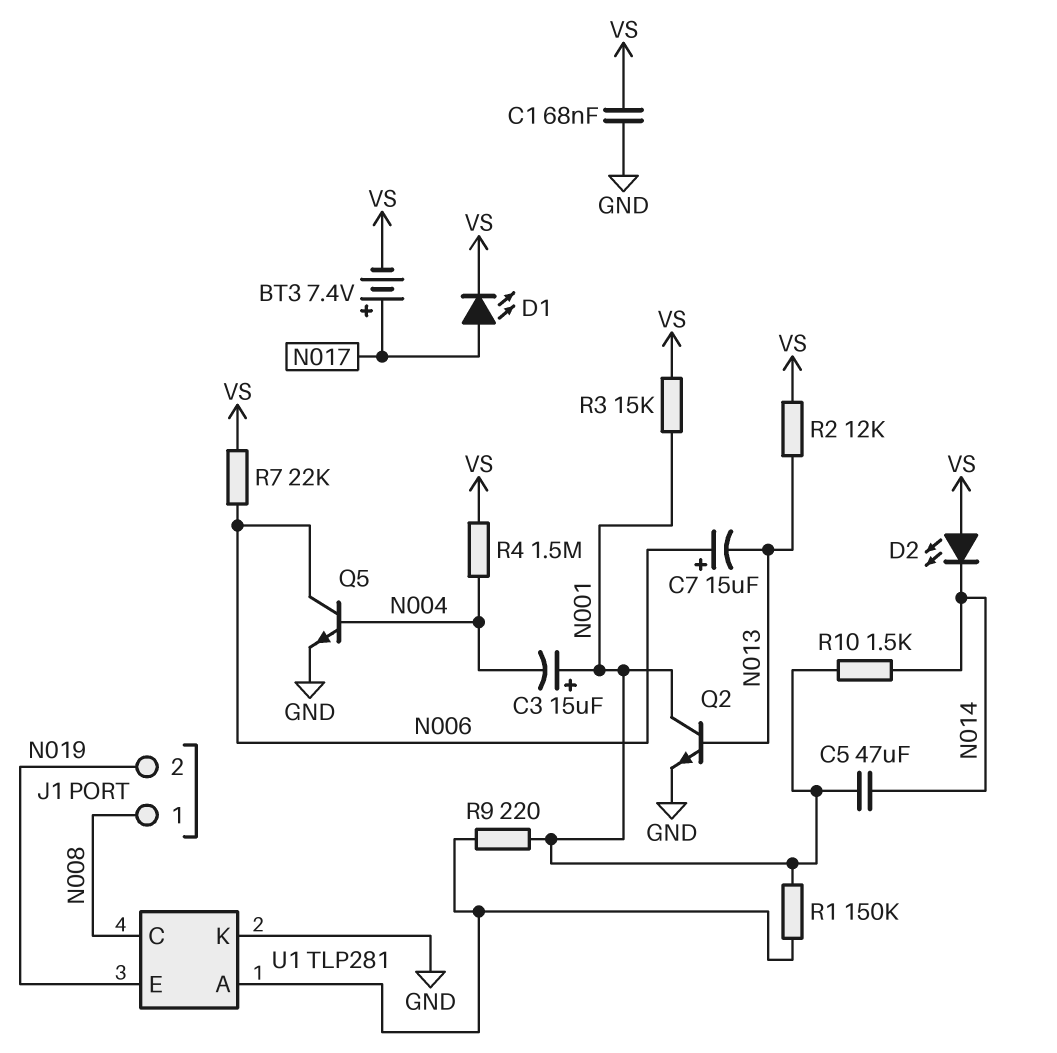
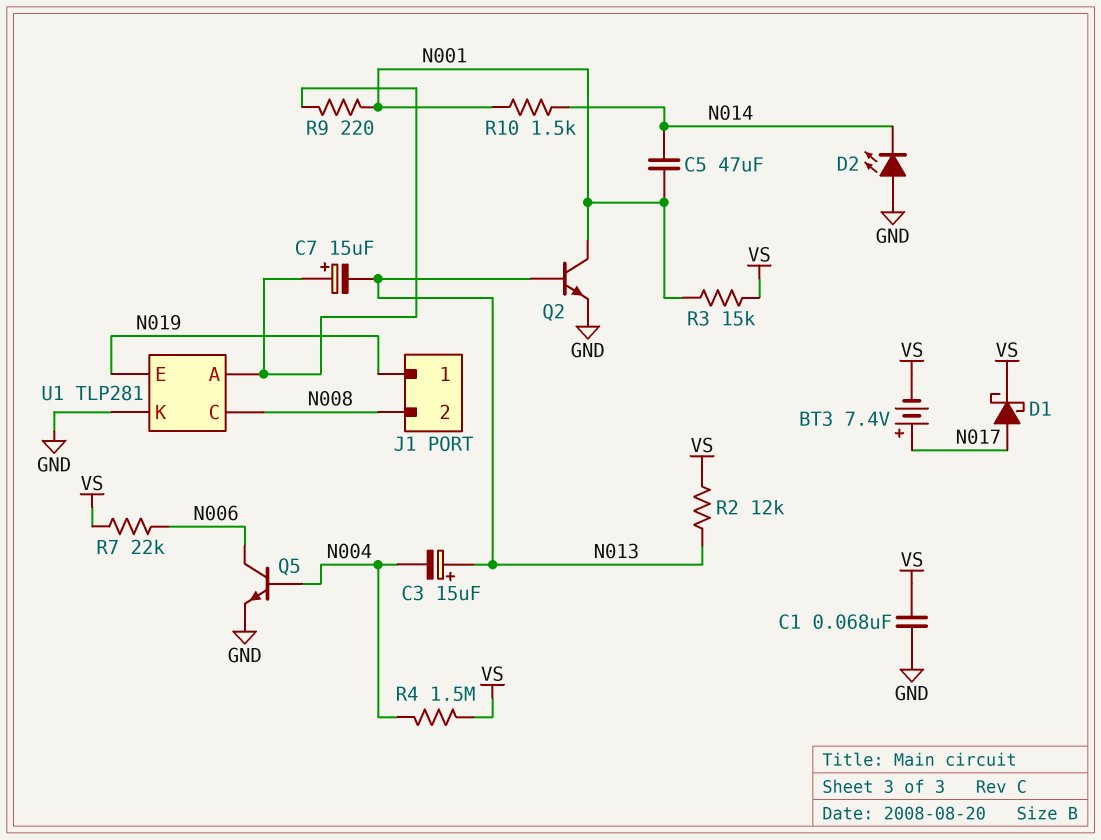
C3: 15uF (plus N001, minus N004) -> 15uF (plus N013, minus N004)
C7: 15uF (plus N006, minus N013) -> 15uF (plus U1/A, minus N013)
D1: LED (A N017, K VS) -> schottky (A N017, K VS)
D2: LED (A VS, K N014) -> LED (A GND, K N014)
J1 pin 1: N008 -> N019
J1 pin 2: N019 -> N008
R1: 150k (N001, U1/A) -> none

